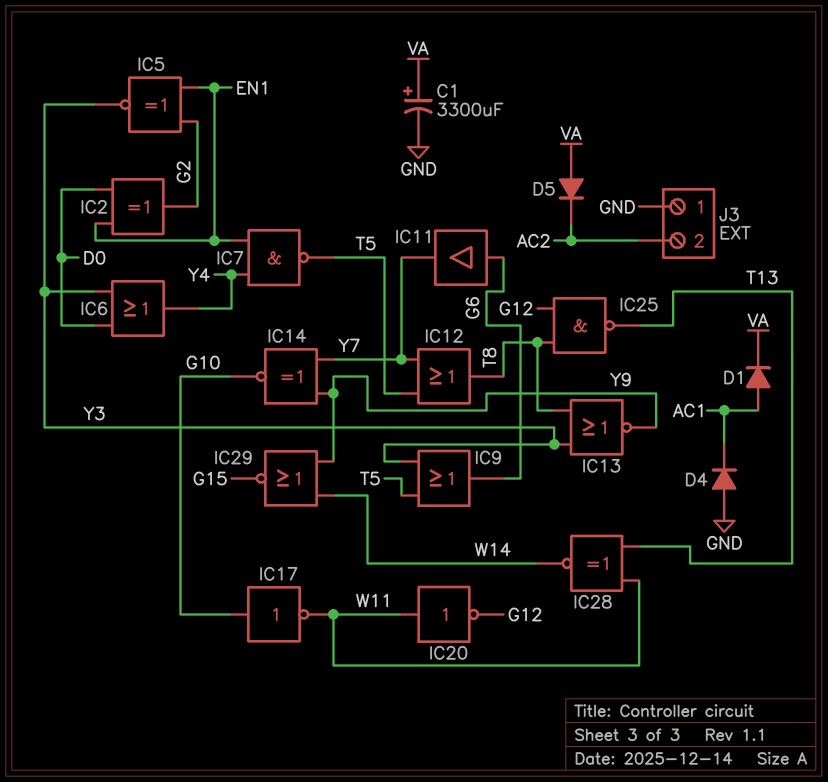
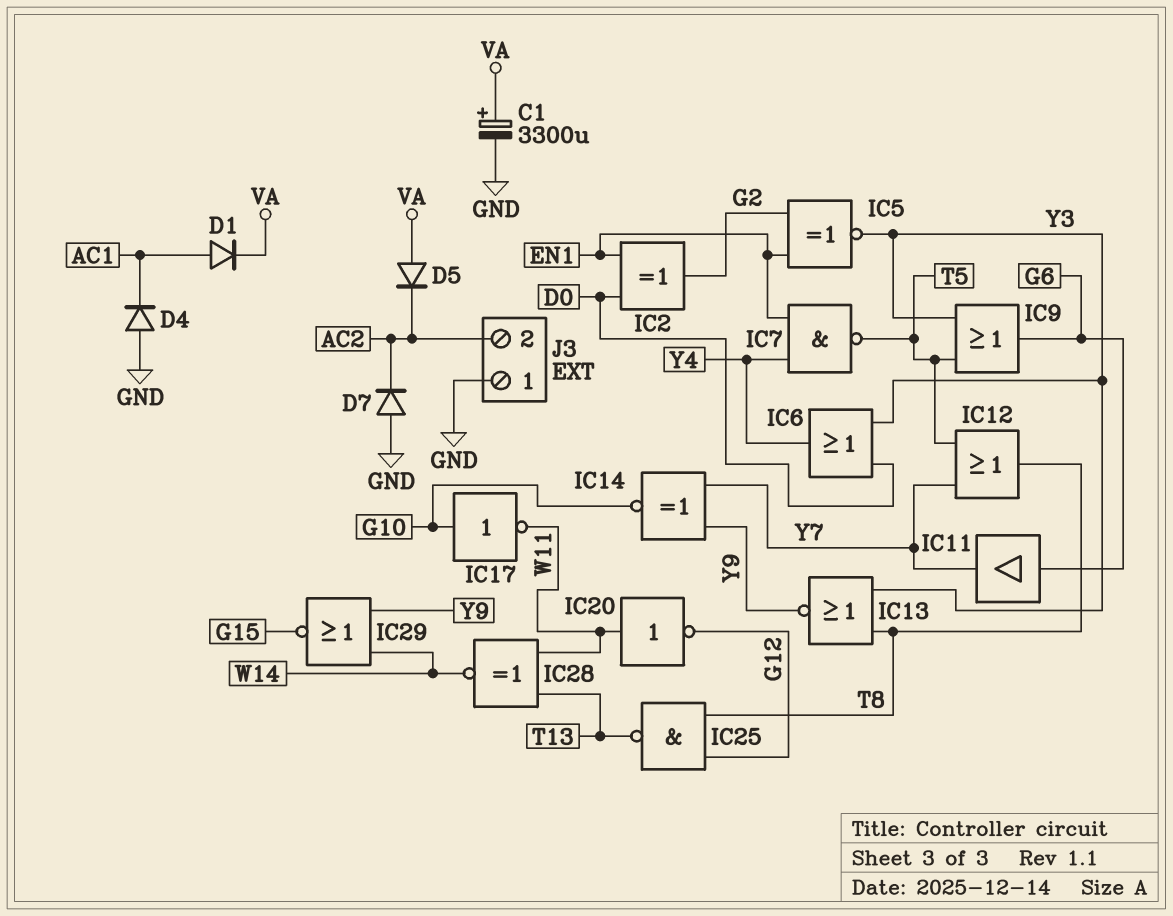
D7: none -> diode (A GND, K AC2)

